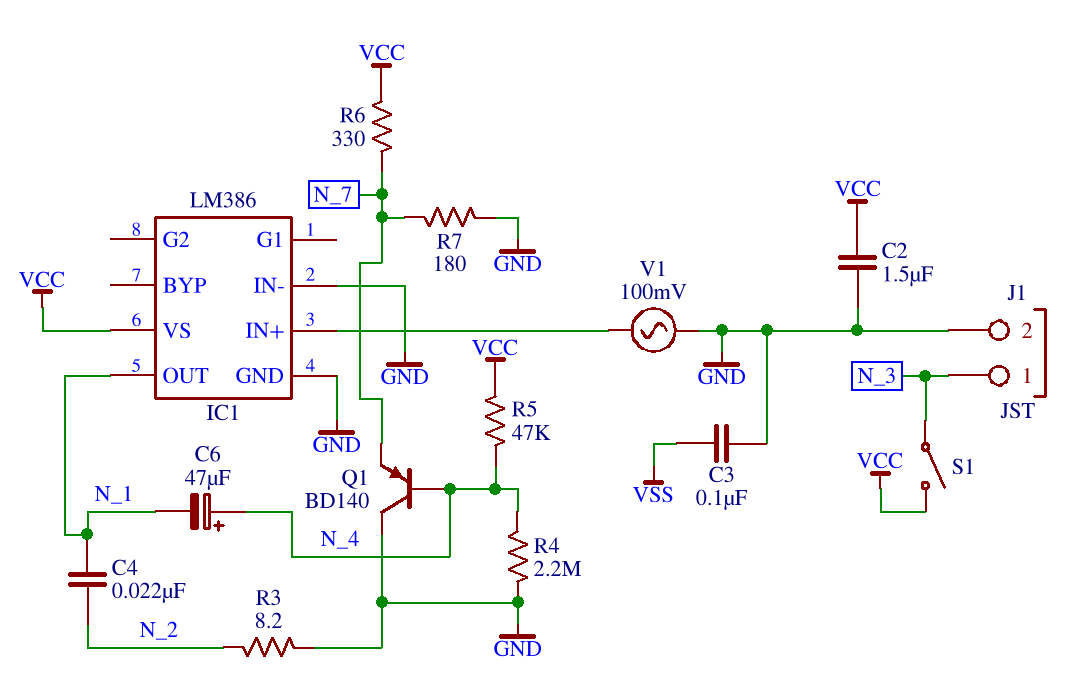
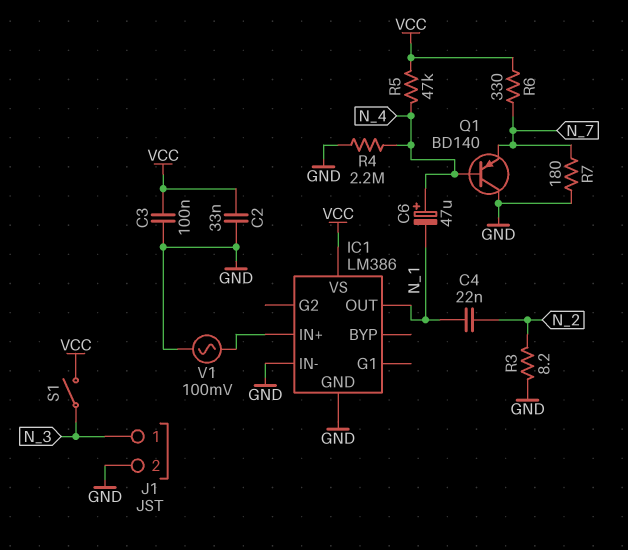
C2: 1.5uF (GND, VCC) -> 33nF (GND, VCC)
C3: 100nF (GND, VSS) -> 100nF (GND, VCC)

